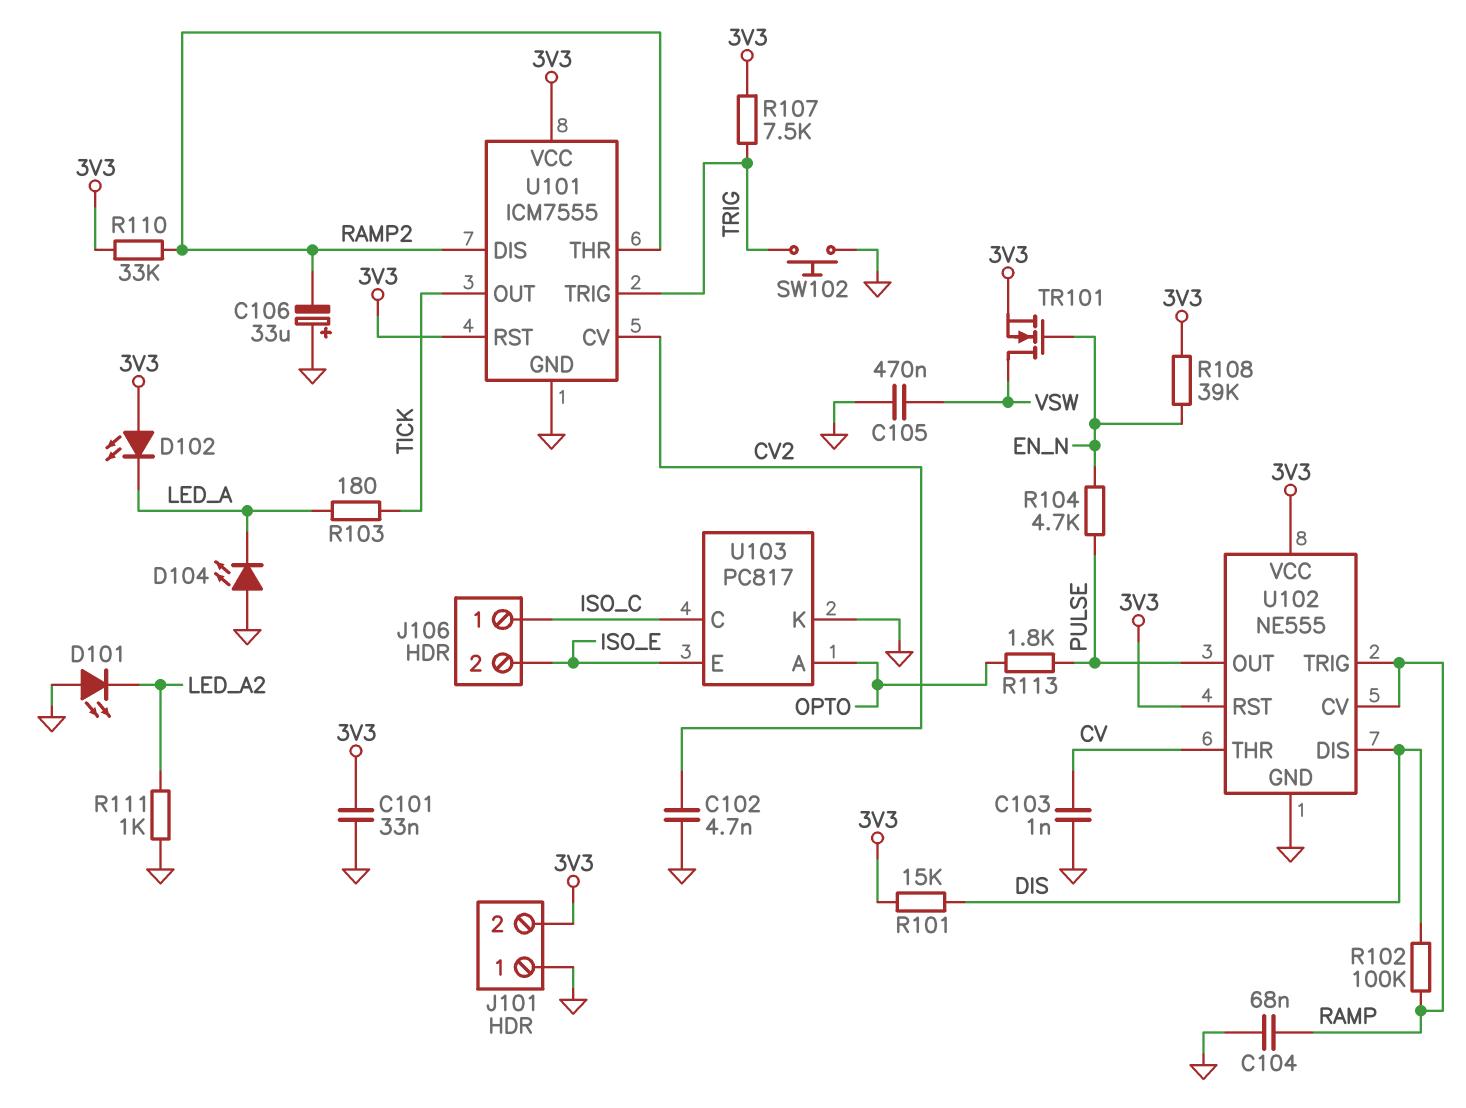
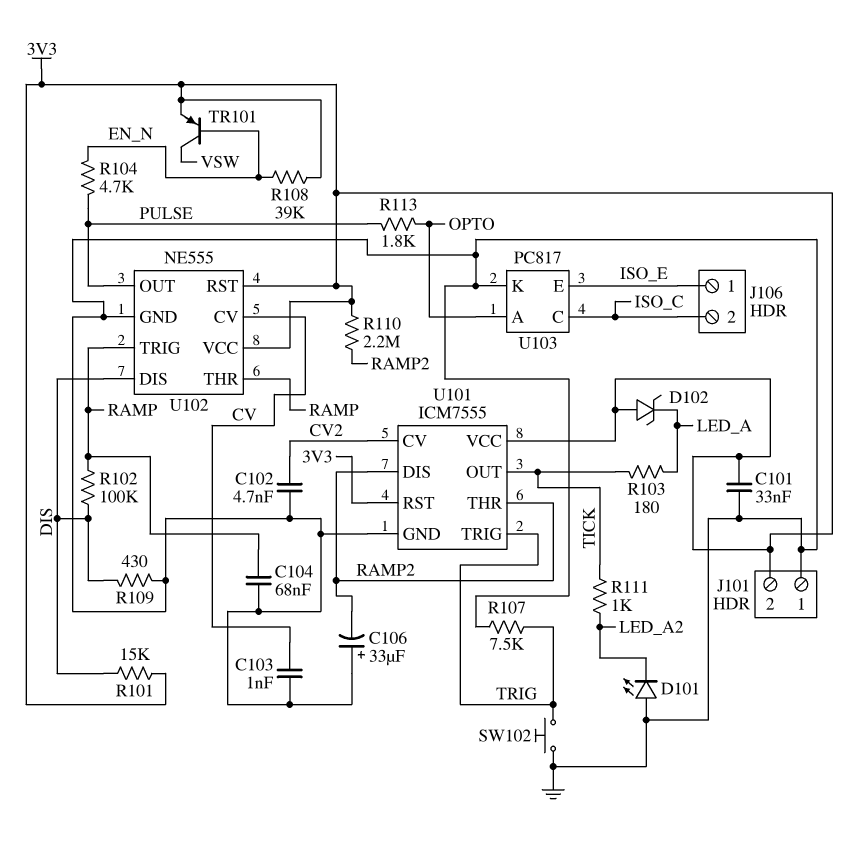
C105: 470nF (GND, VSW) -> none
D102: LED (A 3V3, K LED_A) -> zener (A 3V3, K LED_A)
D104: LED (A GND, K LED_A) -> none
J106 pin 1: ISO_C -> ISO_E
J106 pin 2: ISO_E -> ISO_C
R107: 7.5k (3V3, TRIG) -> 7.5k (GND, TRIG)
R109: none -> 430 (DIS, GND)
R110: 33k (3V3, RAMP2) -> 2.2M (3V3, RAMP2)
R111: 1k (GND, LED_A2) -> 1k (LED_A2, TICK)
TR101: NMOS (G EN_N, D VSW, S 3V3) -> PNP (B EN_N, C VSW, E 3V3)
U102 pin CV: RAMP -> CV
U102 pin THR: CV -> RAMP

